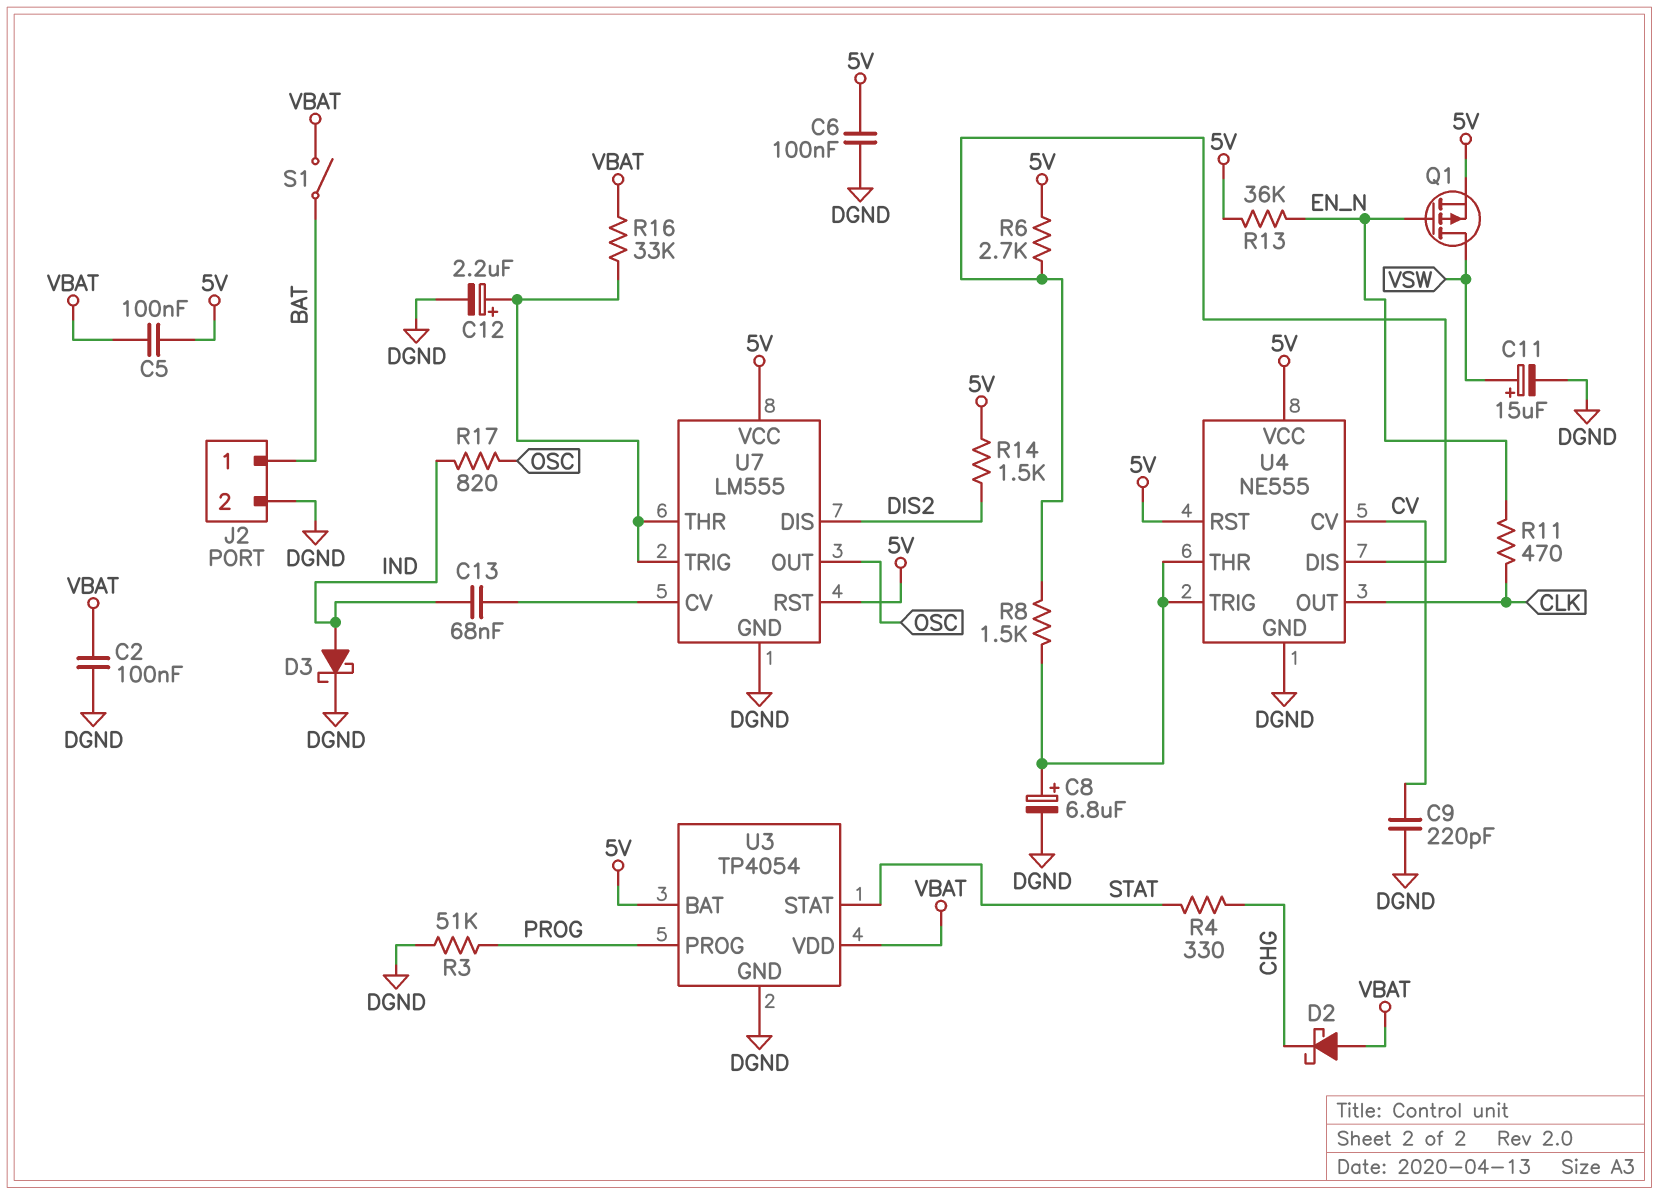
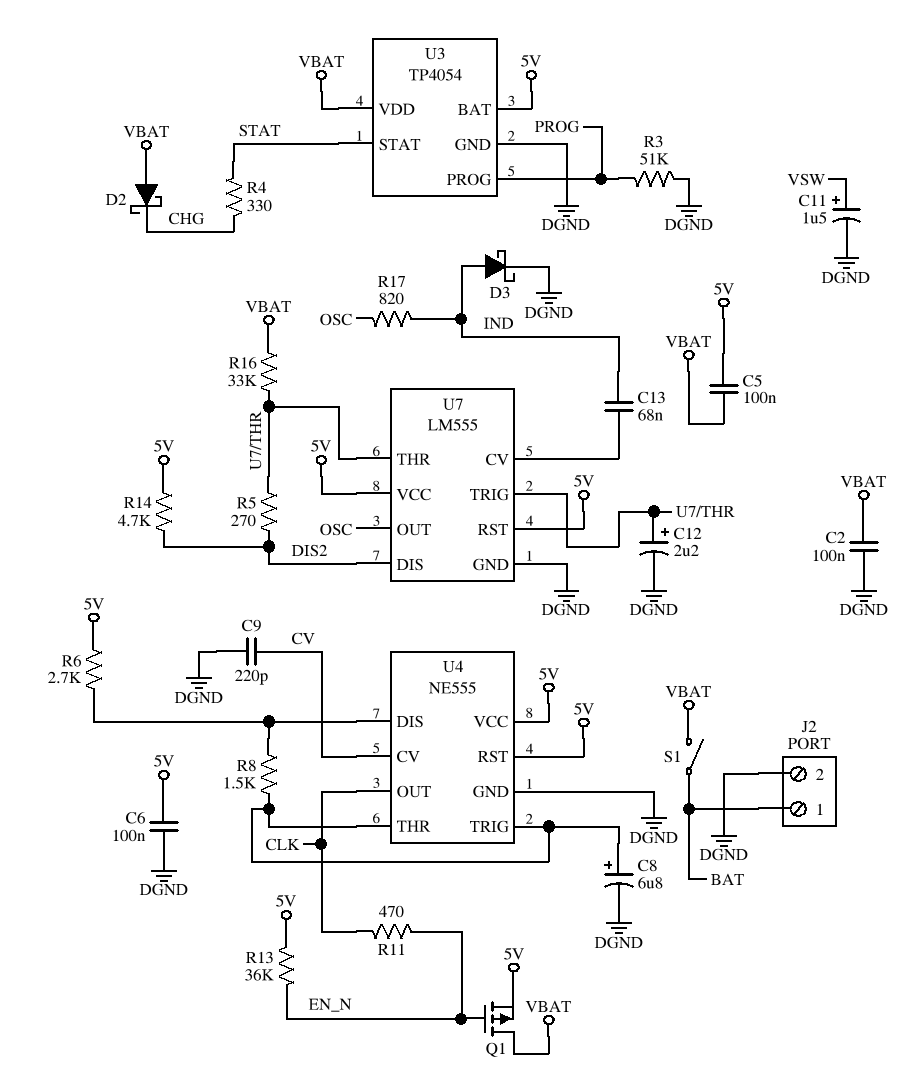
C11: 15uF (plus VSW, minus DGND) -> 1.5uF (plus VSW, minus DGND)
Q1: PMOS (G EN_N, D VSW, S 5V) -> PMOS (G EN_N, D VBAT, S 5V)
R5: none -> 270 (DIS2, U7/THR)
R14: 1.5k (5V, DIS2) -> 4.7k (5V, DIS2)

